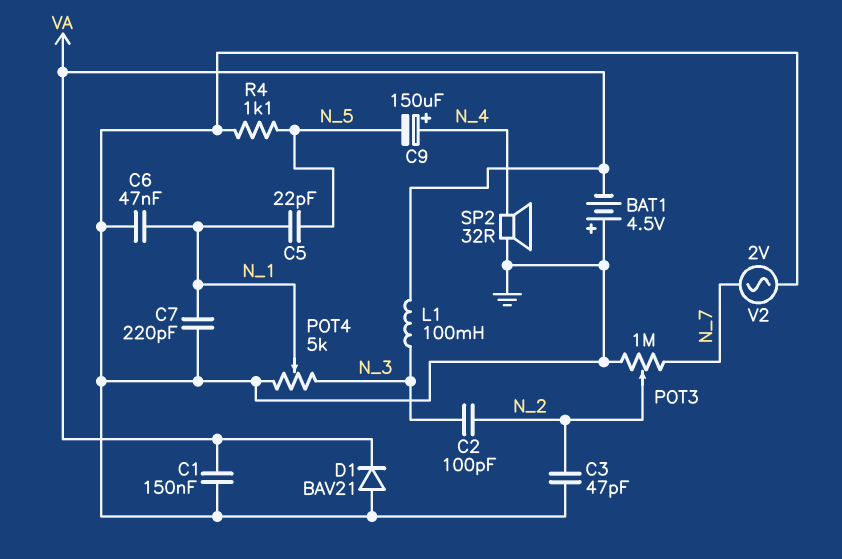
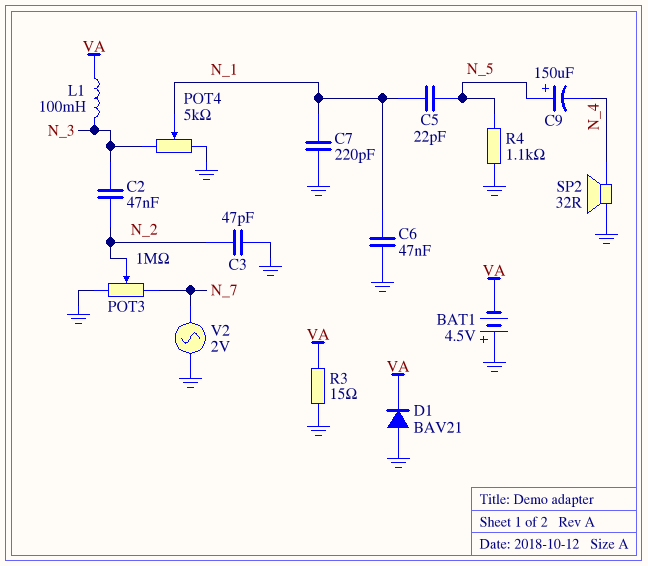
C1: 150nF (GND, VA) -> none
C2: 100pF (N_2, N_3) -> 47nF (N_2, N_3)
C9: 150uF (plus N_4, minus N_5) -> 150uF (plus N_5, minus N_4)
R3: none -> 15 (GND, VA)

